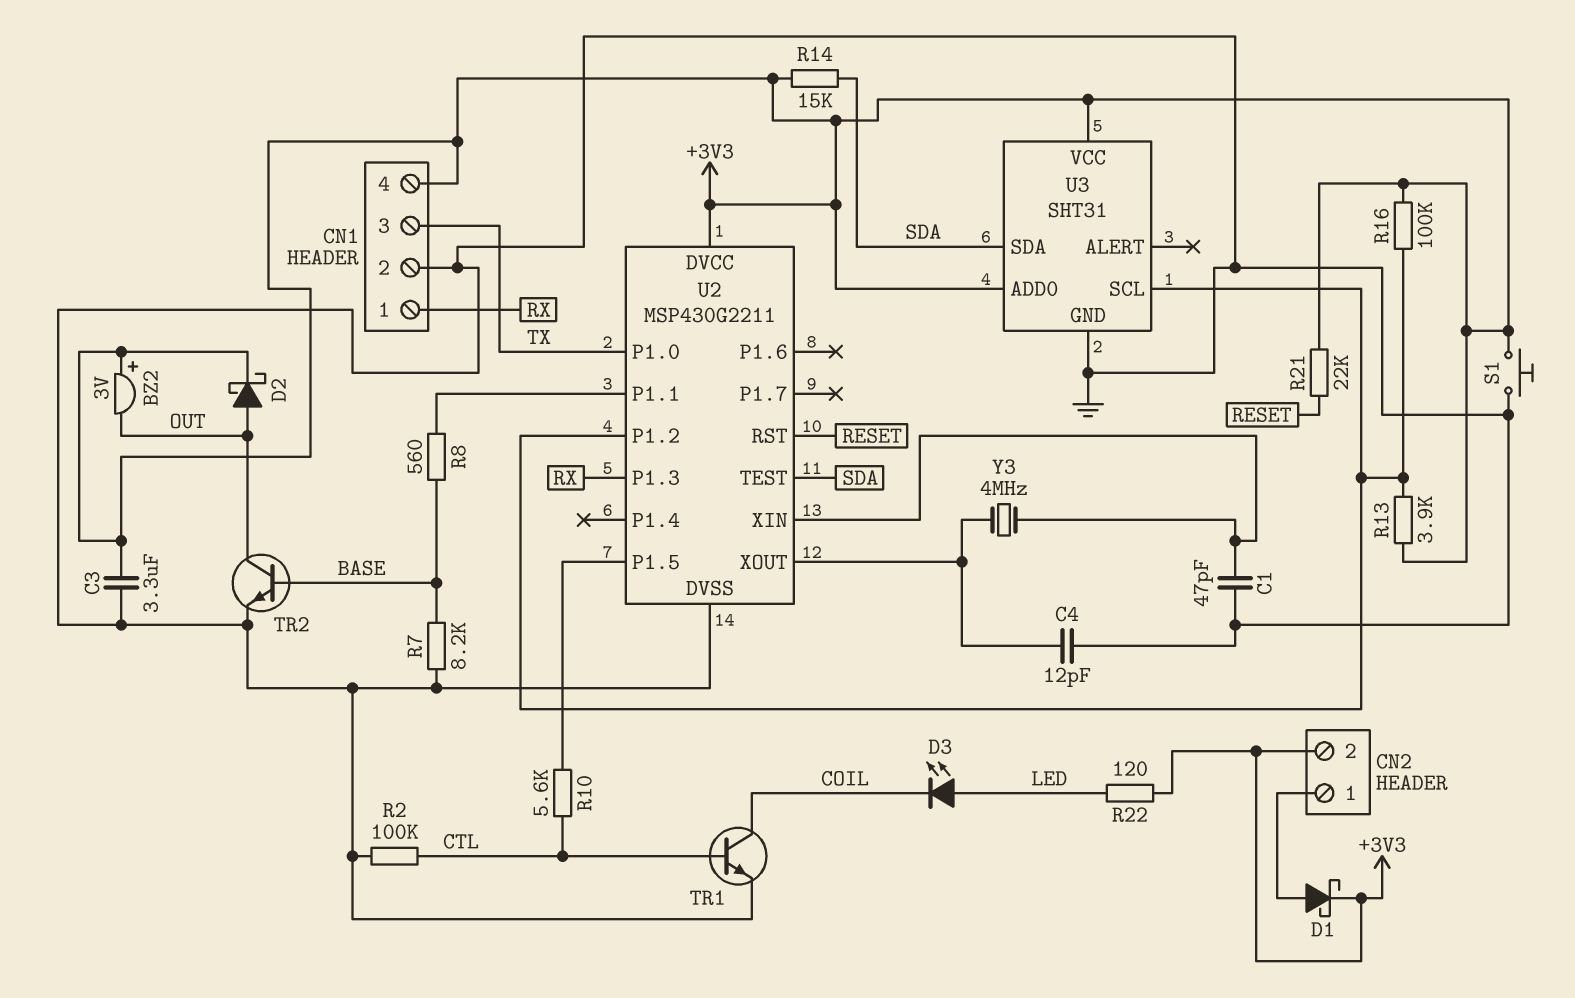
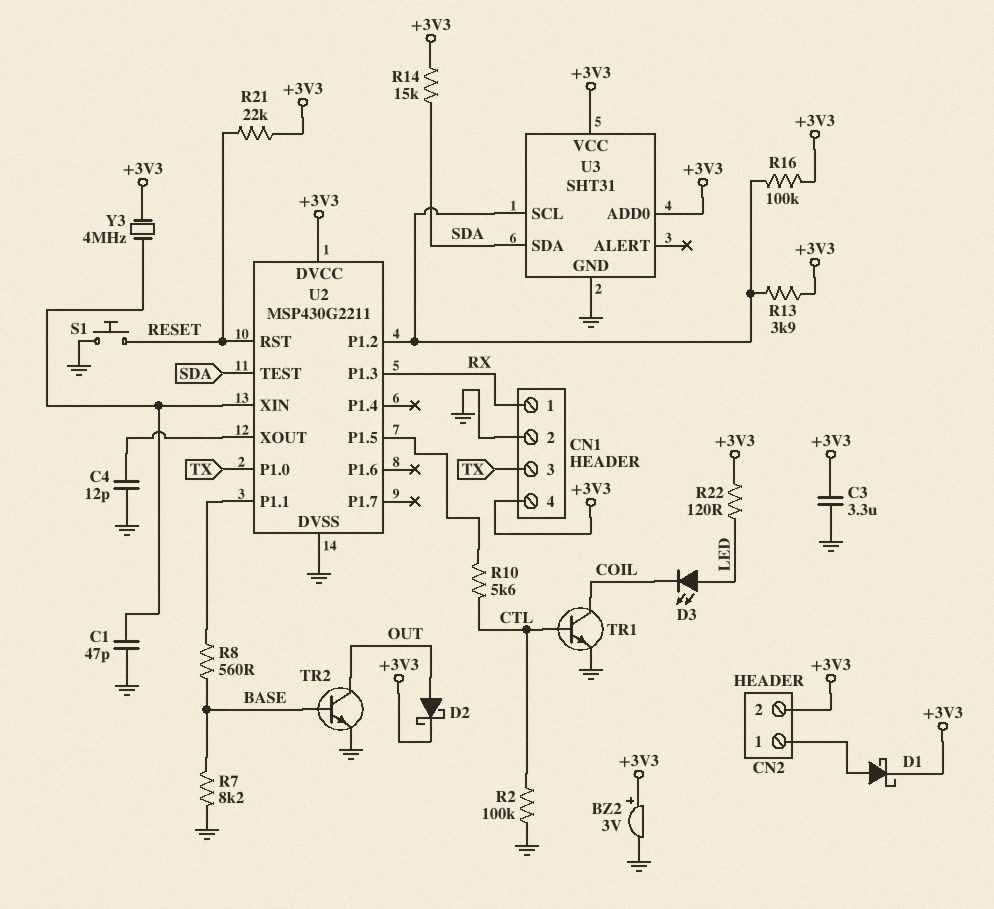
BZ2: buzzer 3V (plus +3V3, minus OUT) -> buzzer 3V (plus +3V3, minus GND)
S1: button (+3V3, GND) -> button (GND, RESET)
Y3: 4MHz (U2/XIN, U2/XOUT) -> 4MHz (+3V3, U2/XIN)

